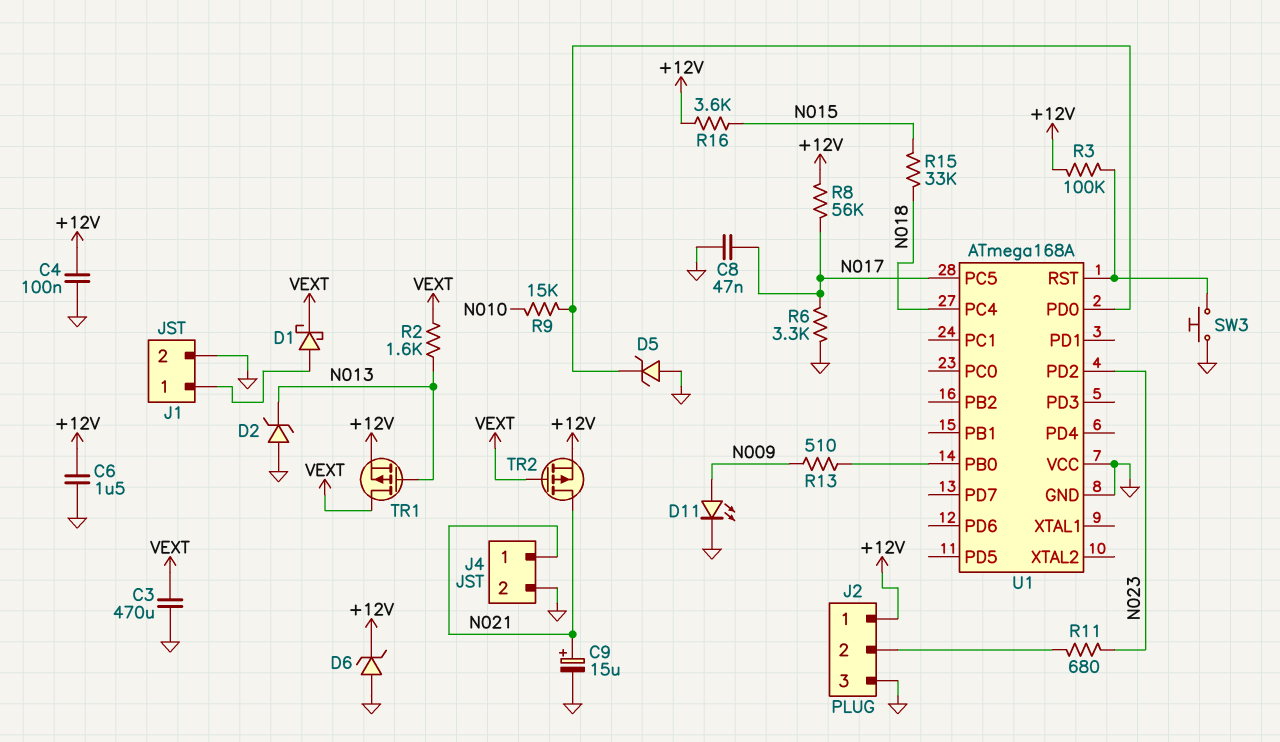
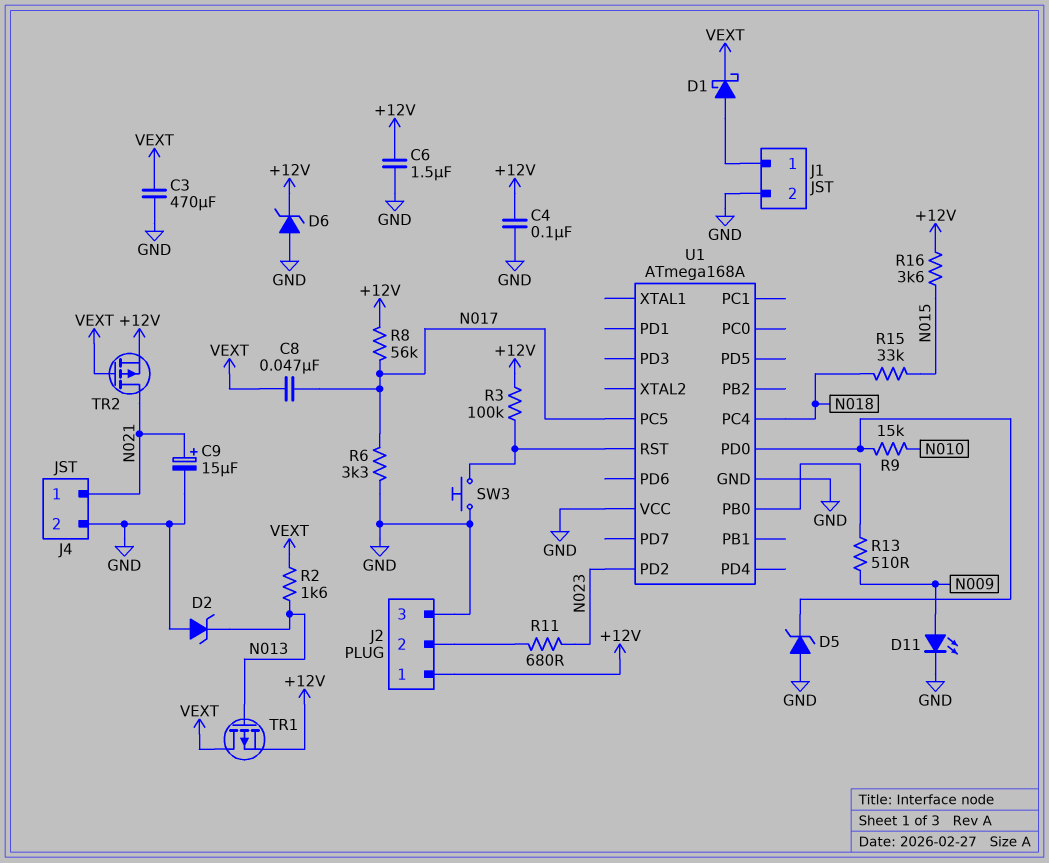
C8: 47nF (GND, N017) -> 47nF (N017, VEXT)

